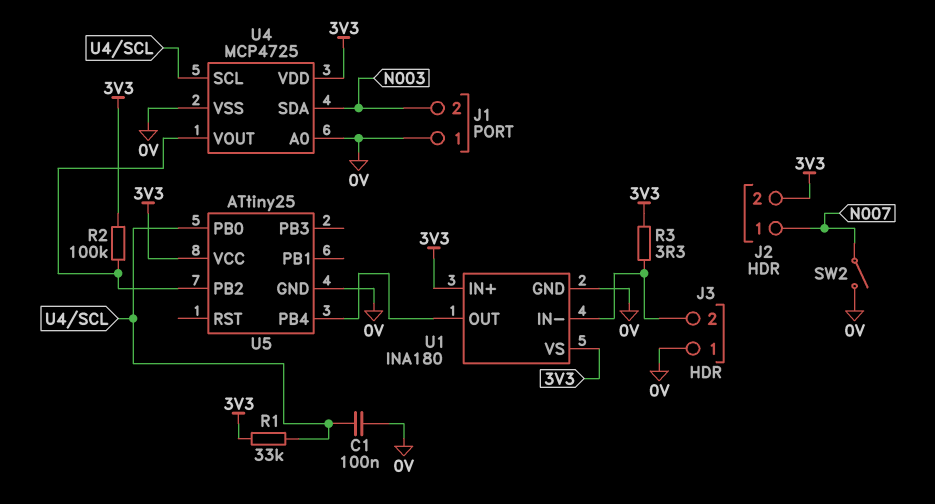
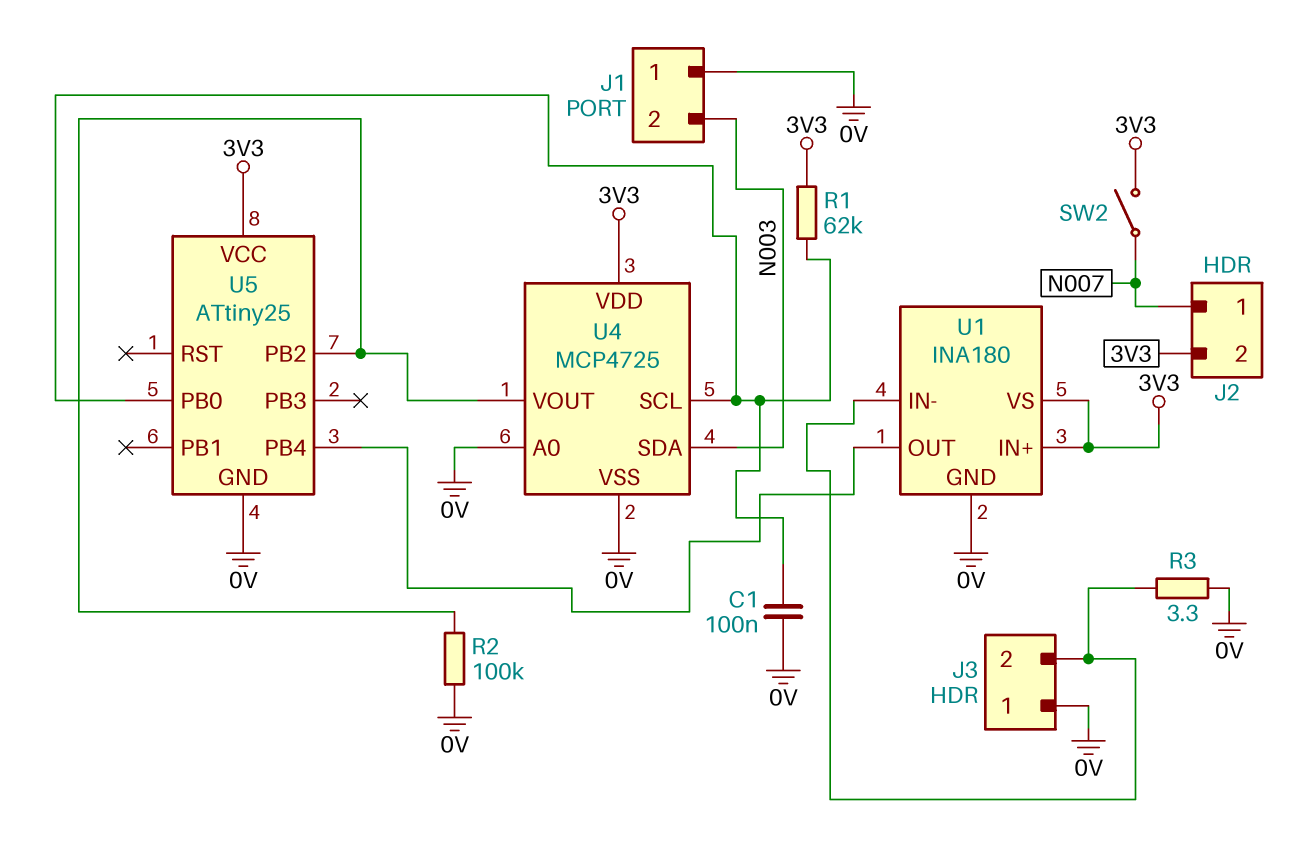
R1: 33k (3V3, U4/SCL) -> 62k (3V3, U4/SCL)
R2: 100k (3V3, U4/VOUT) -> 100k (0V, U4/VOUT)
R3: 3.3 (3V3, J3/2) -> 3.3 (0V, J3/2)
SW2: switch (0V, N007) -> switch (3V3, N007)

